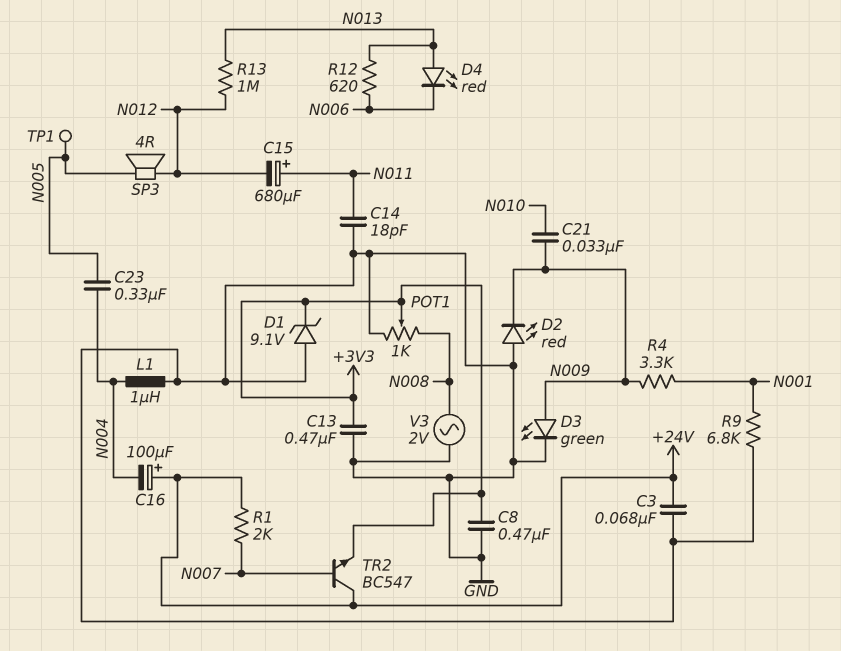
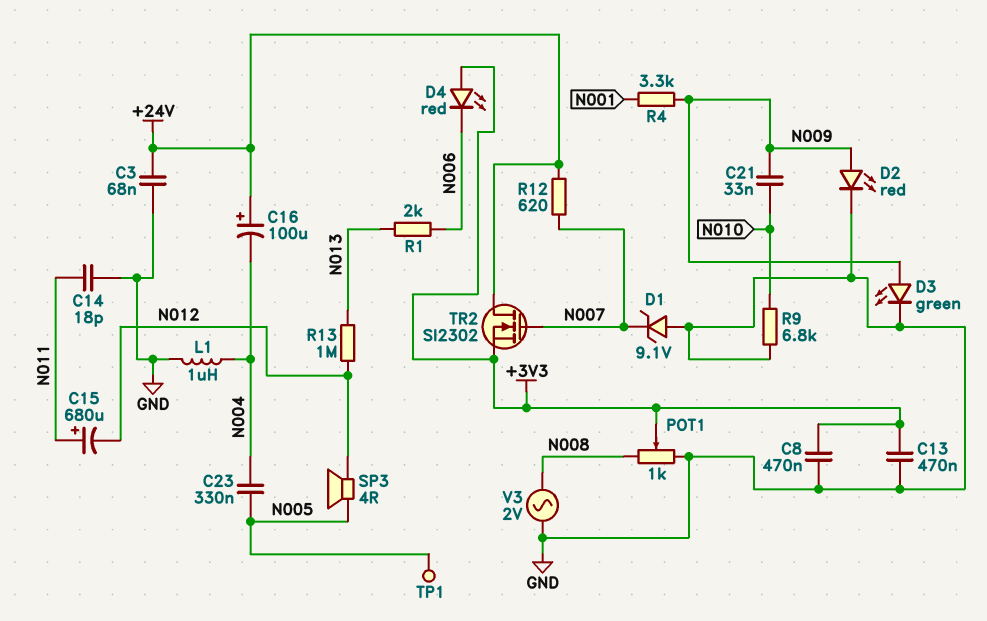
D1: zener 9.1V (A GND, K +3V3) -> zener 9.1V (A GND, K N007)
D2: LED red (A GND, K N009) -> LED red (A N009, K GND)
D4: LED red (A N013, K N006) -> LED red (A +3V3, K N006)
R1: 2k (+24V, N007) -> 2k (N006, N013)
R9: 6.8k (GND, N001) -> 6.8k (GND, N010)
R12: 620 (N006, N013) -> 620 (+24V, N007)
TR2: NPN BC547 (B N007, C +24V, E +3V3) -> NMOS SI2302 (G N007, D +24V, S +3V3)

